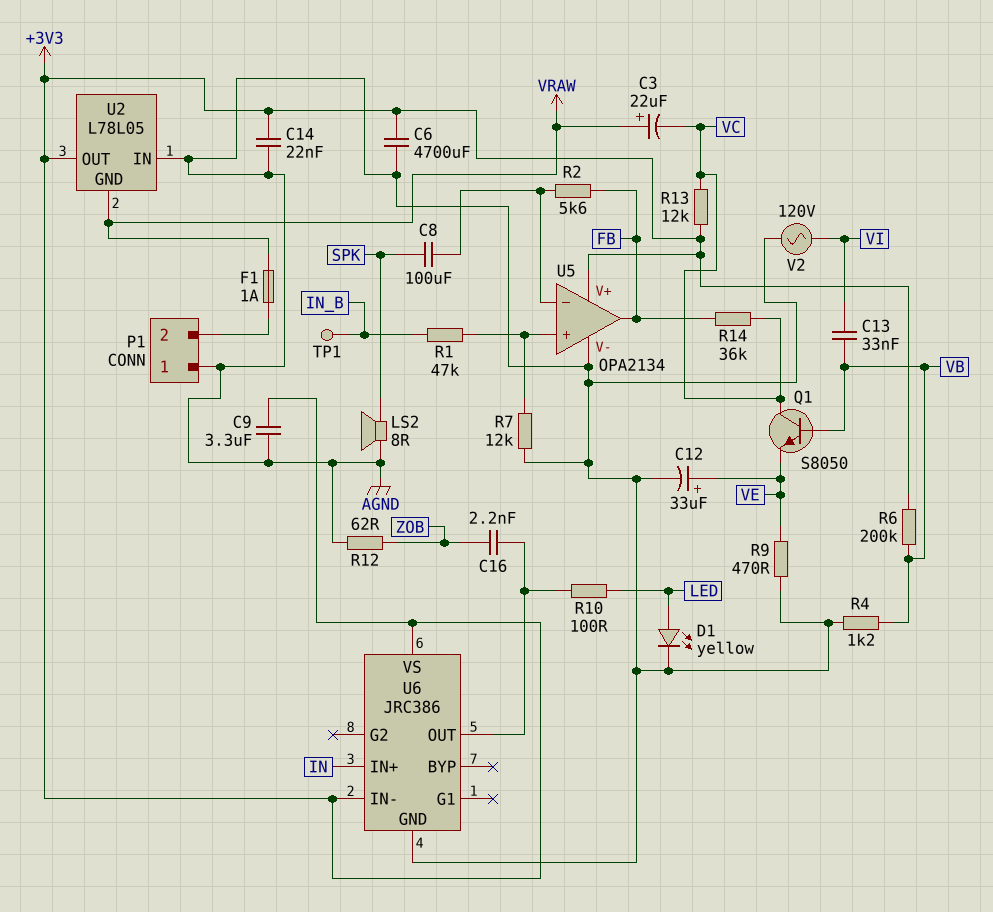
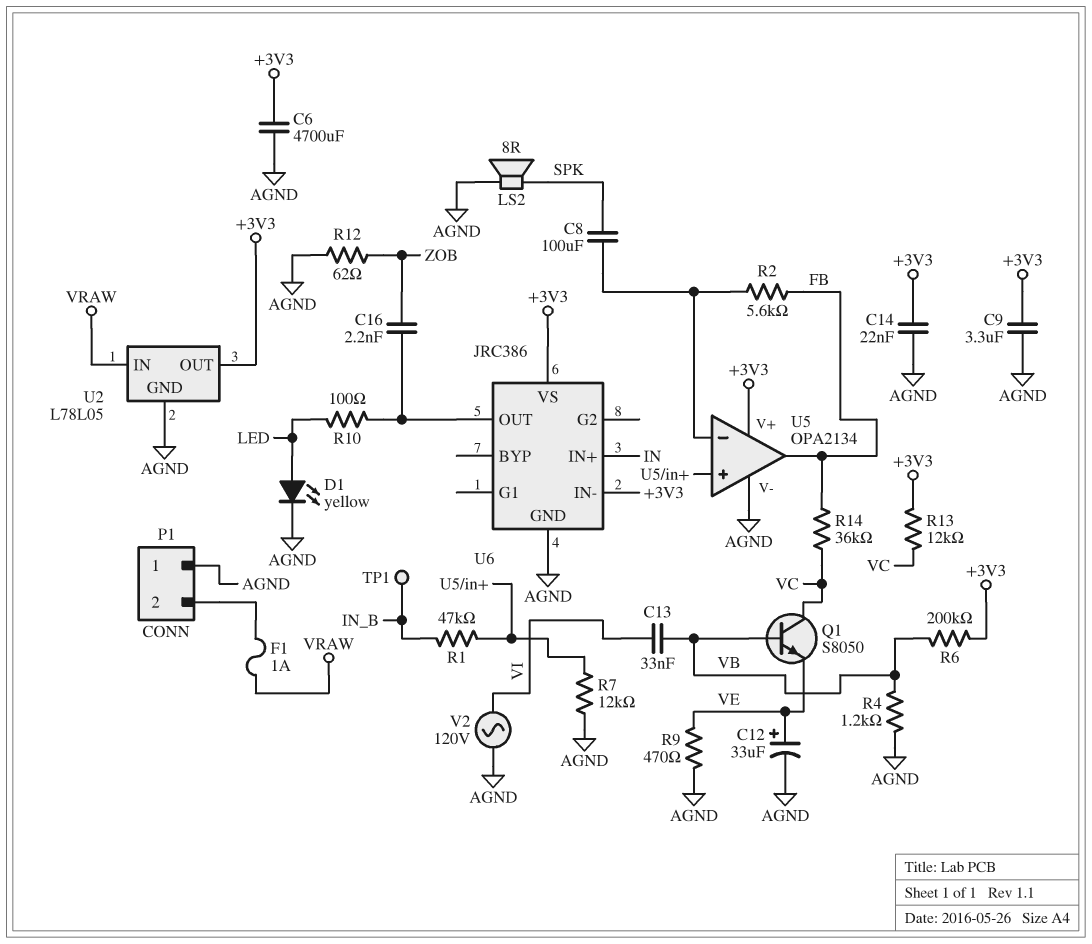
C3: 22uF (plus VRAW, minus VC) -> none
U2 pin GND: VRAW -> AGND
U2 pin IN: AGND -> VRAW

